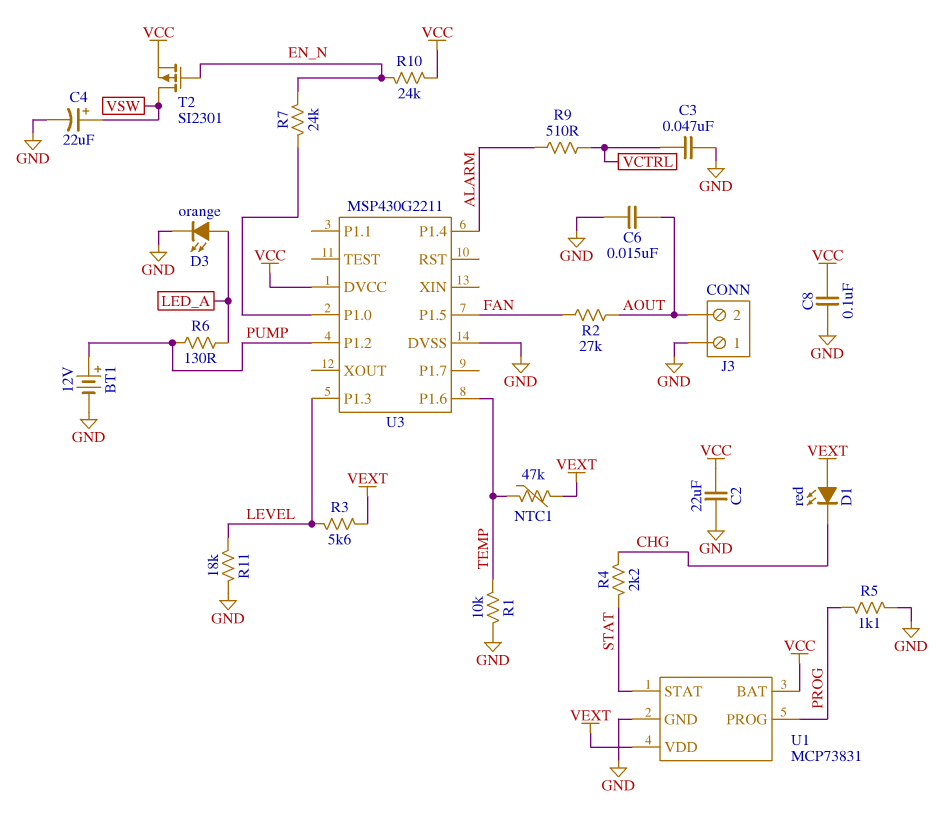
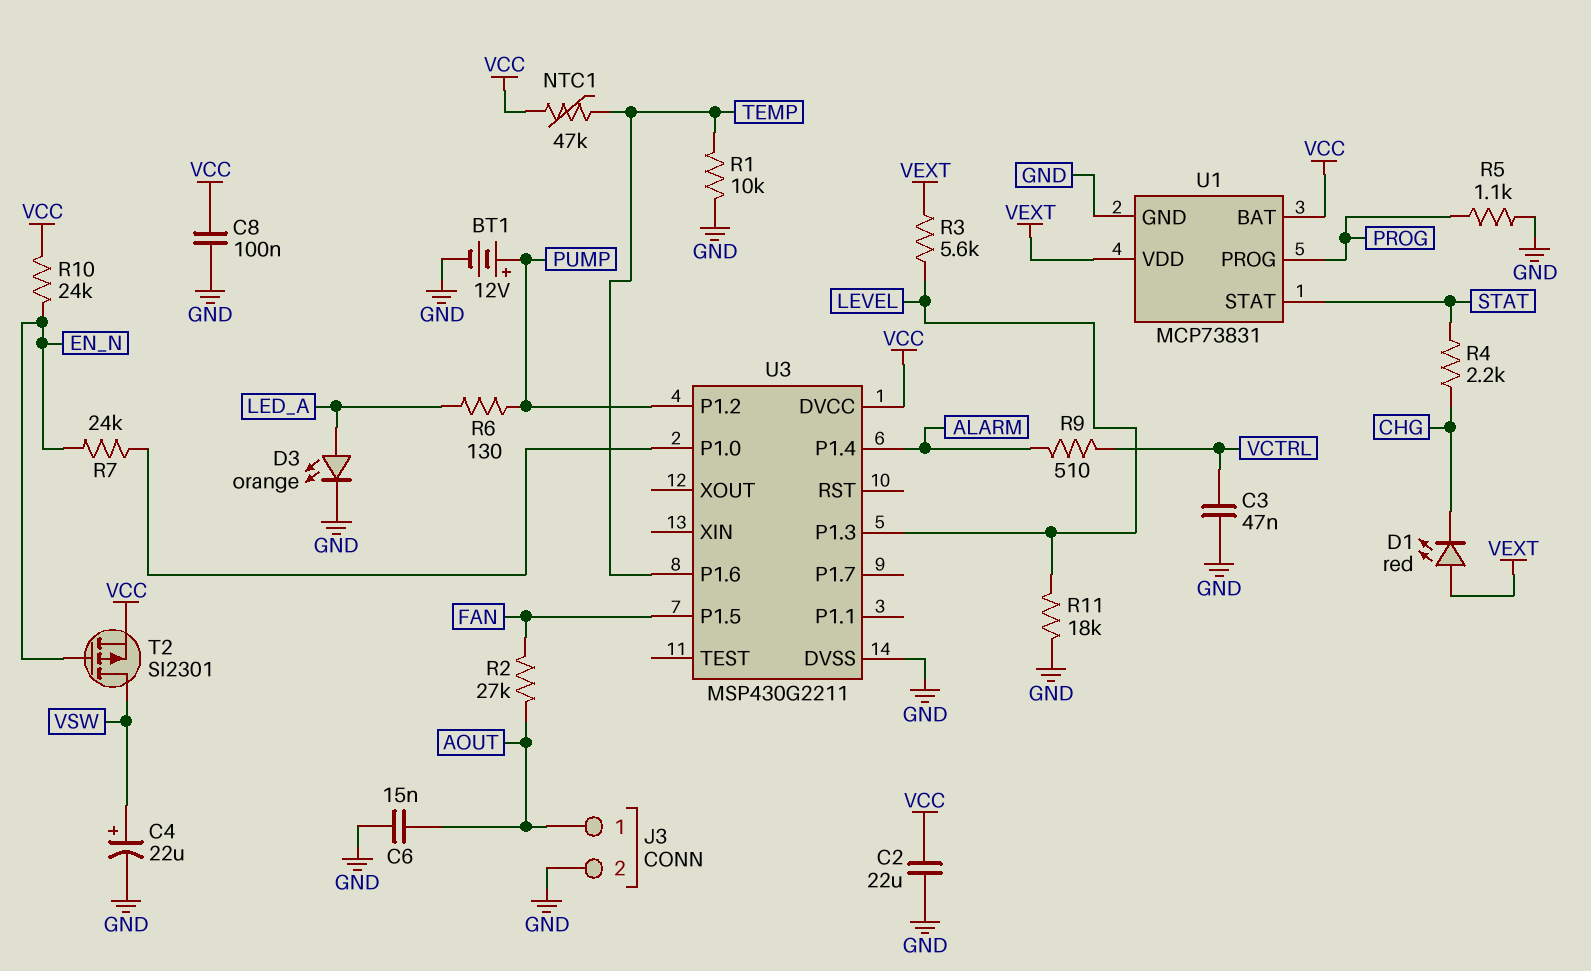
J3 pin 1: GND -> AOUT
J3 pin 2: AOUT -> GND
NTC1: 47k (TEMP, VEXT) -> 47k (TEMP, VCC)

